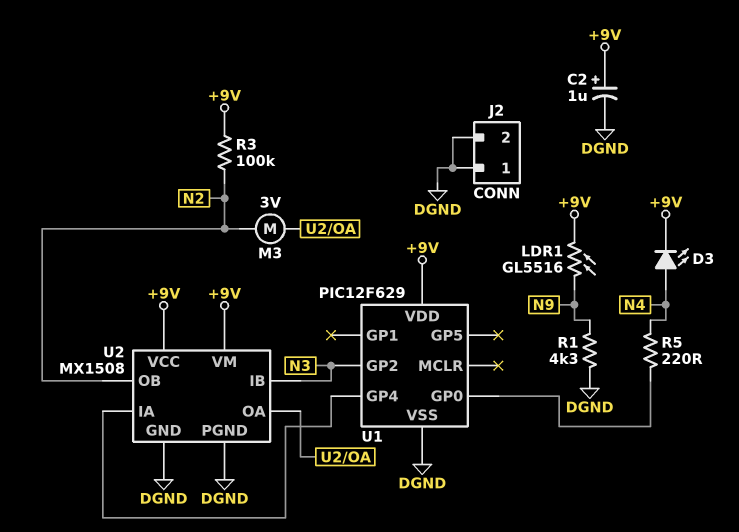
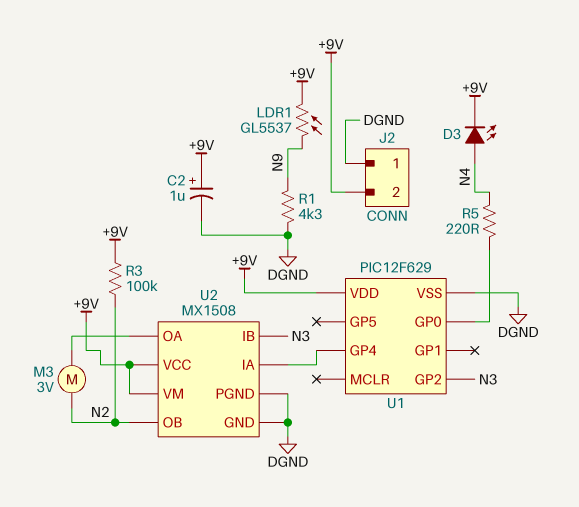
J2 pin 2: DGND -> +9V
LDR1: GL5516 (+9V, N9) -> GL5537 (+9V, N9)

